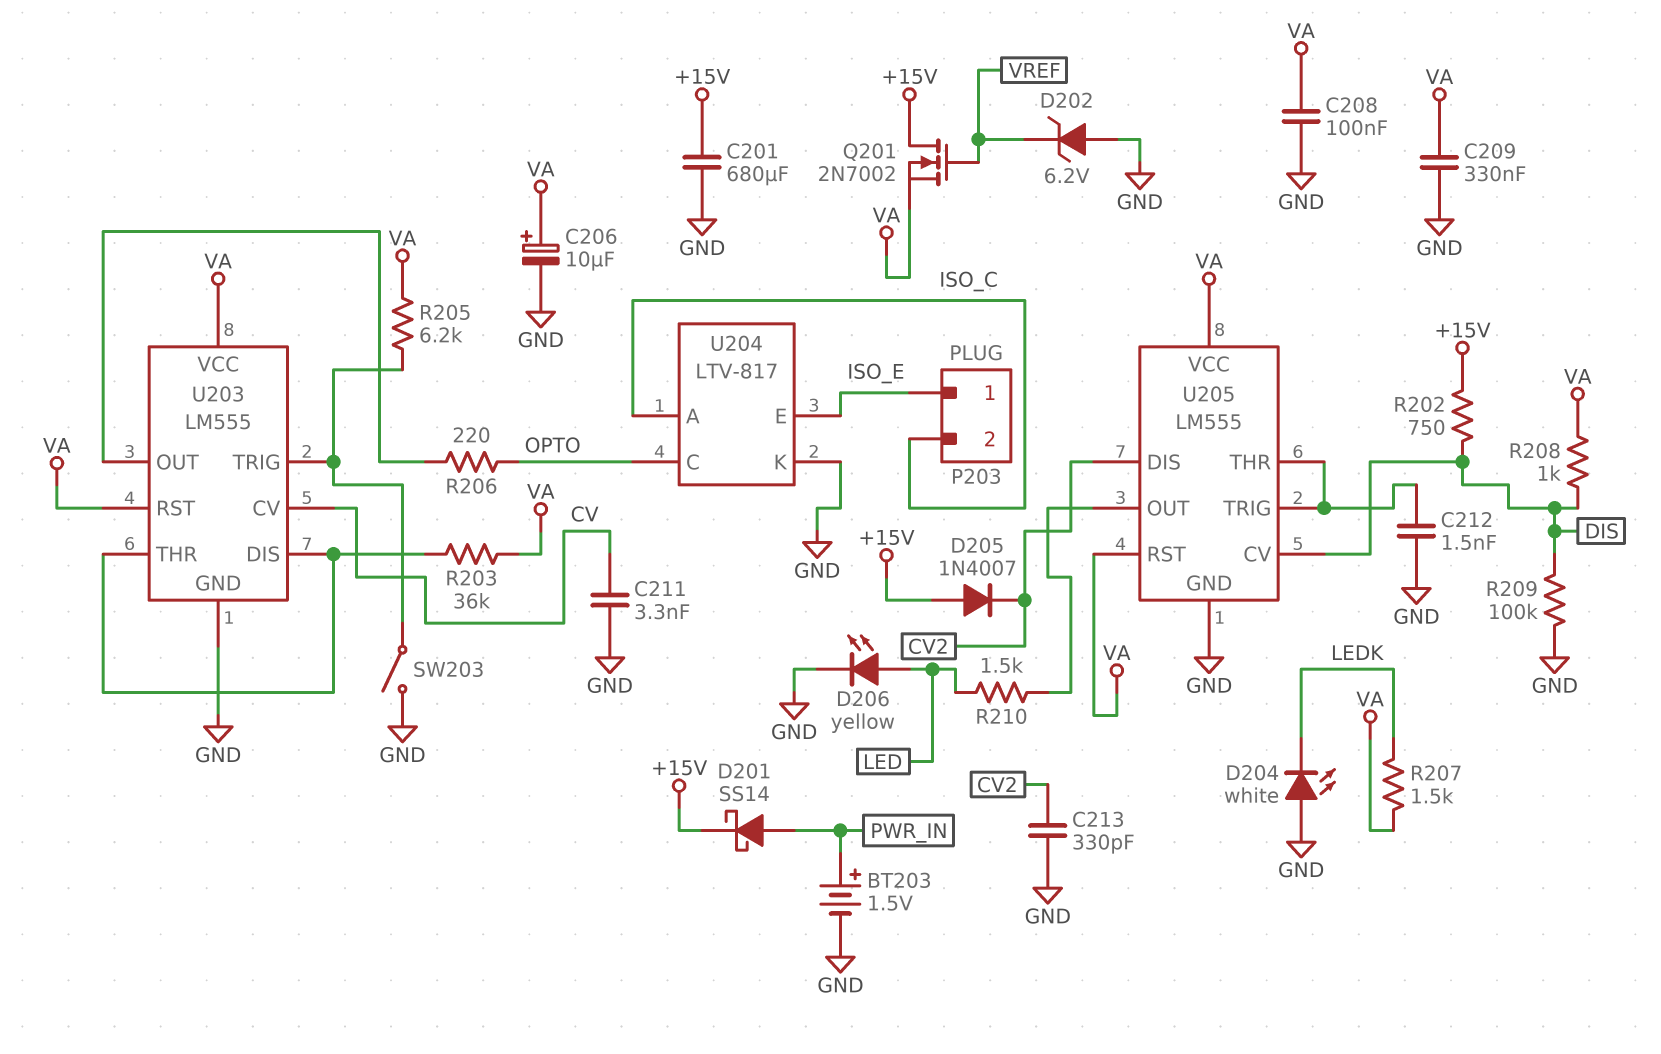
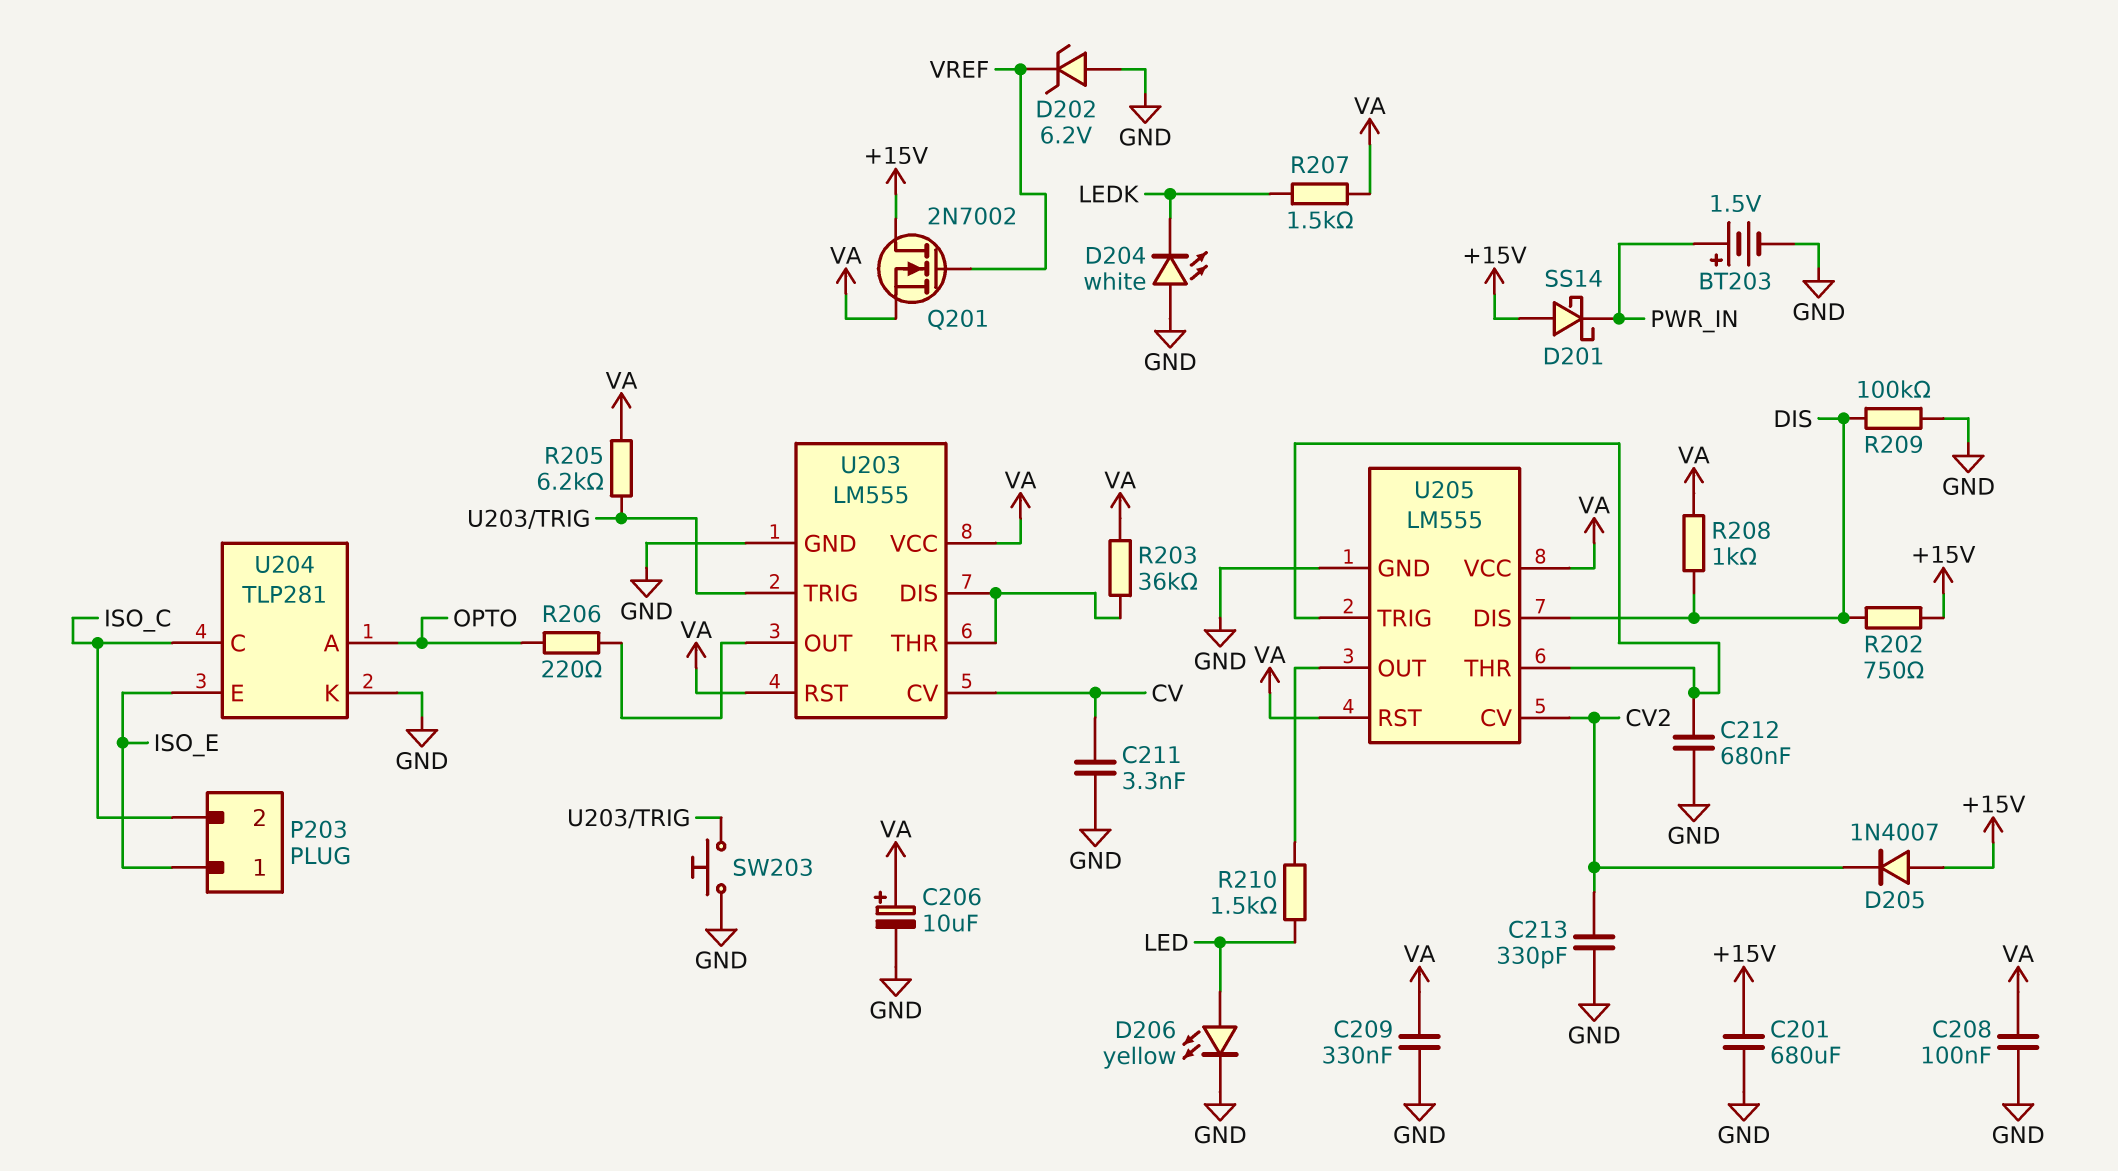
C212: 1.5nF (GND, U205/THR) -> 680nF (GND, U205/THR)
D201: schottky SS14 (A PWR_IN, K +15V) -> schottky SS14 (A +15V, K PWR_IN)
SW203: switch (GND, U203/TRIG) -> button (GND, U203/TRIG)
U204: LTV-817 -> TLP281
U204 pin A: ISO_C -> OPTO
U204 pin C: OPTO -> ISO_C
U205 pin CV: DIS -> CV2
U205 pin DIS: CV2 -> DIS

